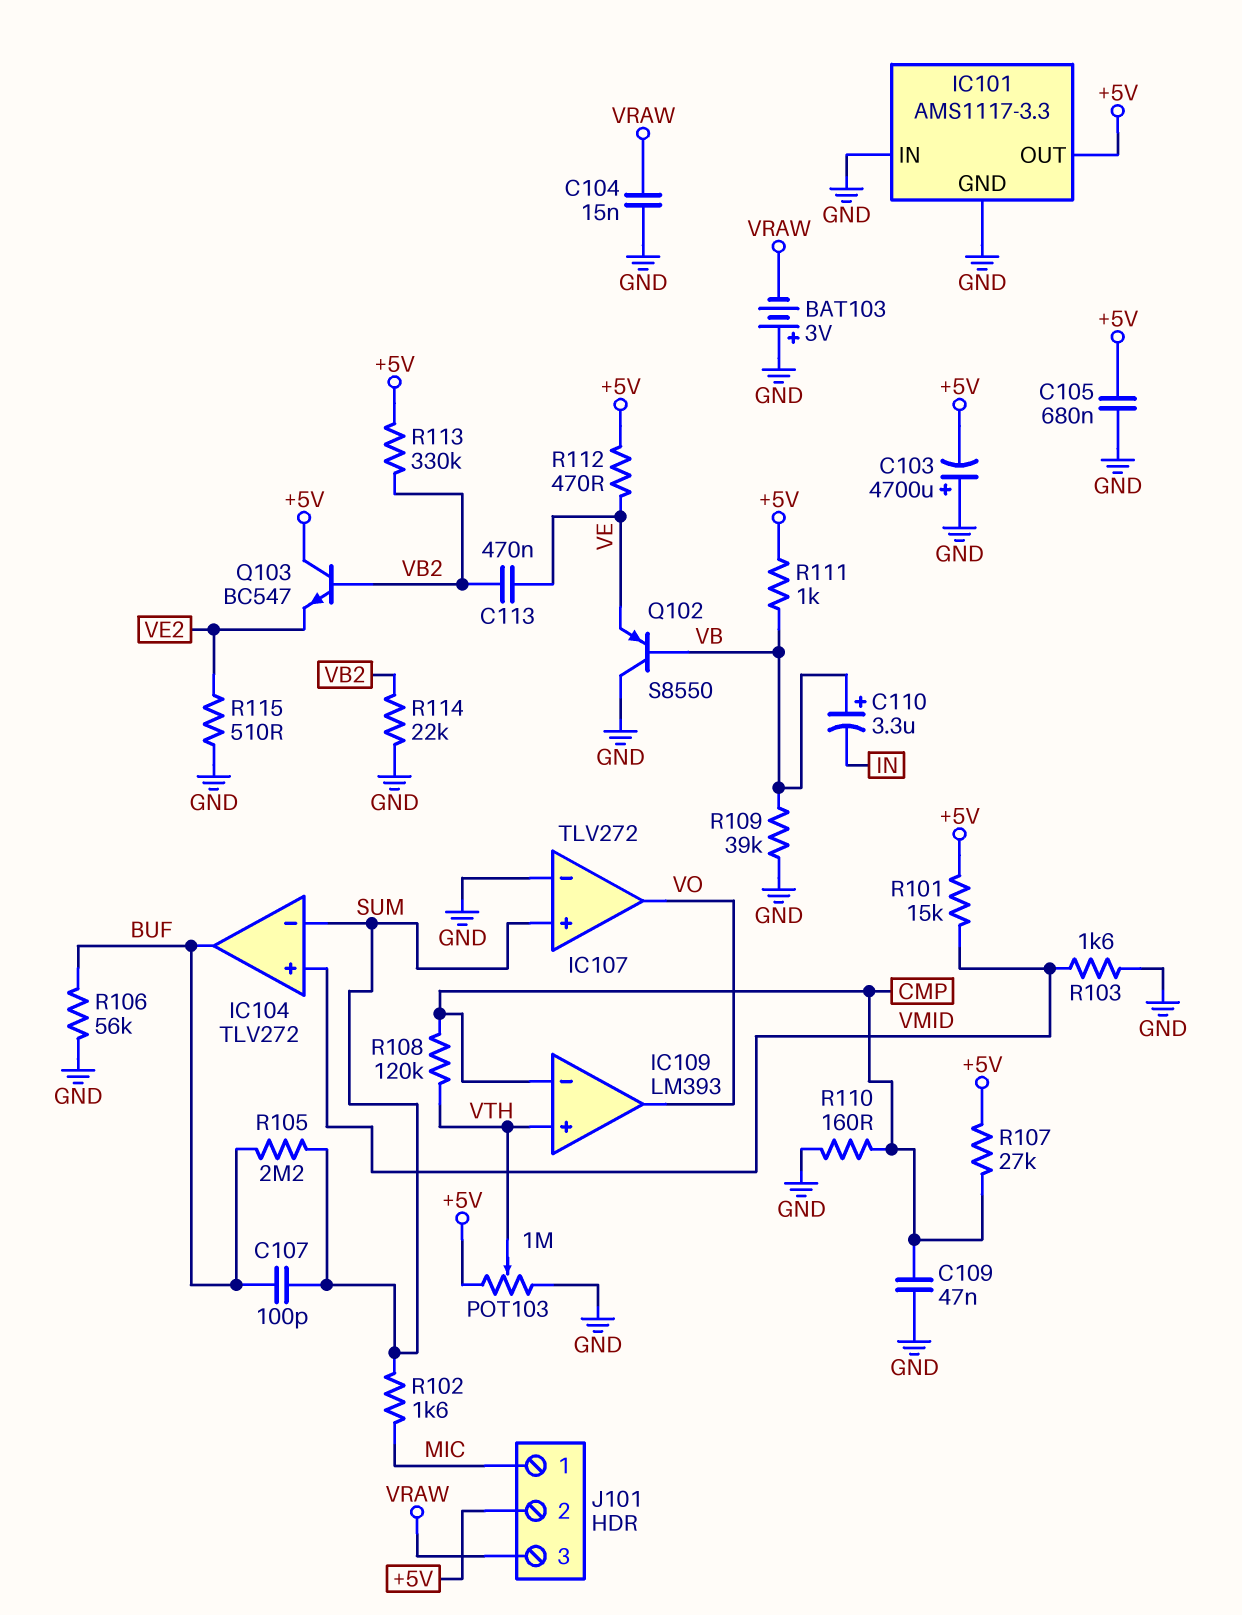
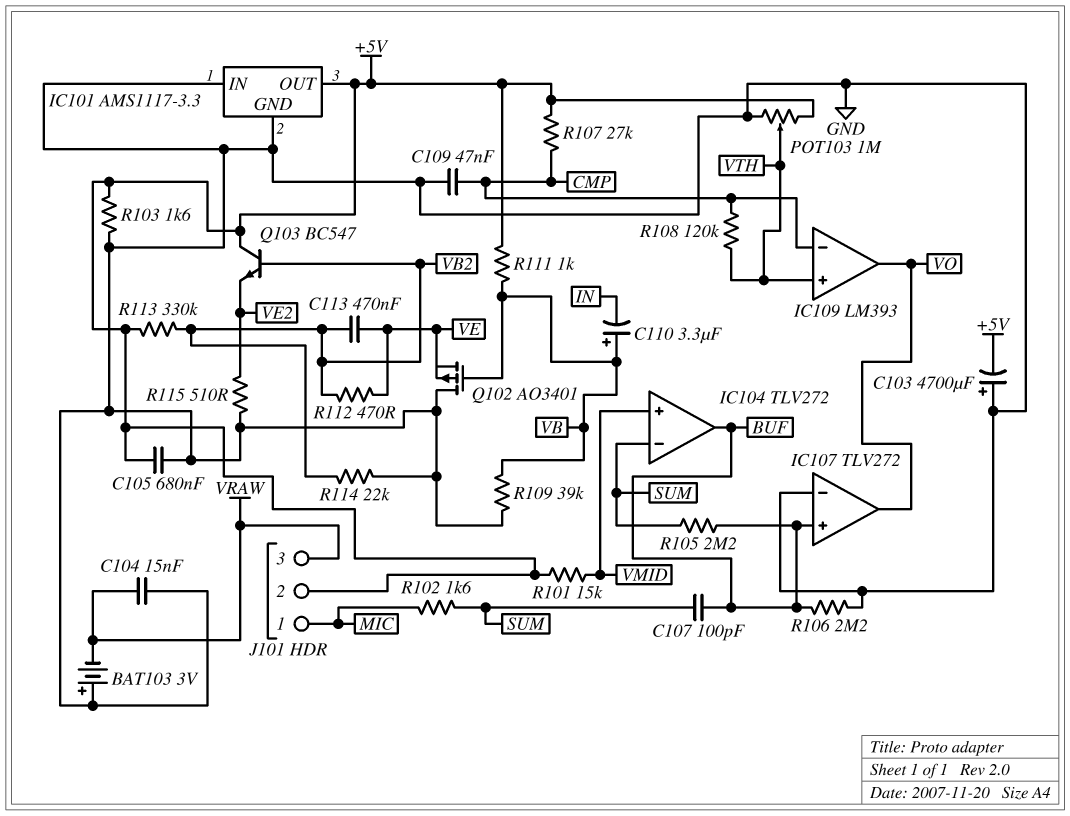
IC107 pin in+: SUM -> BUF
Q102: PNP S8550 (B VB, C GND, E VE) -> PMOS AO3401 (G VB, D GND, S VE)
R103: 1.6k (GND, VMID) -> 1.6k (+5V, GND)
R106: 56k (BUF, GND) -> 2.2M (BUF, GND)
R110: 160 (CMP, GND) -> none
R112: 470 (+5V, VE) -> 470 (VB2, VE)

